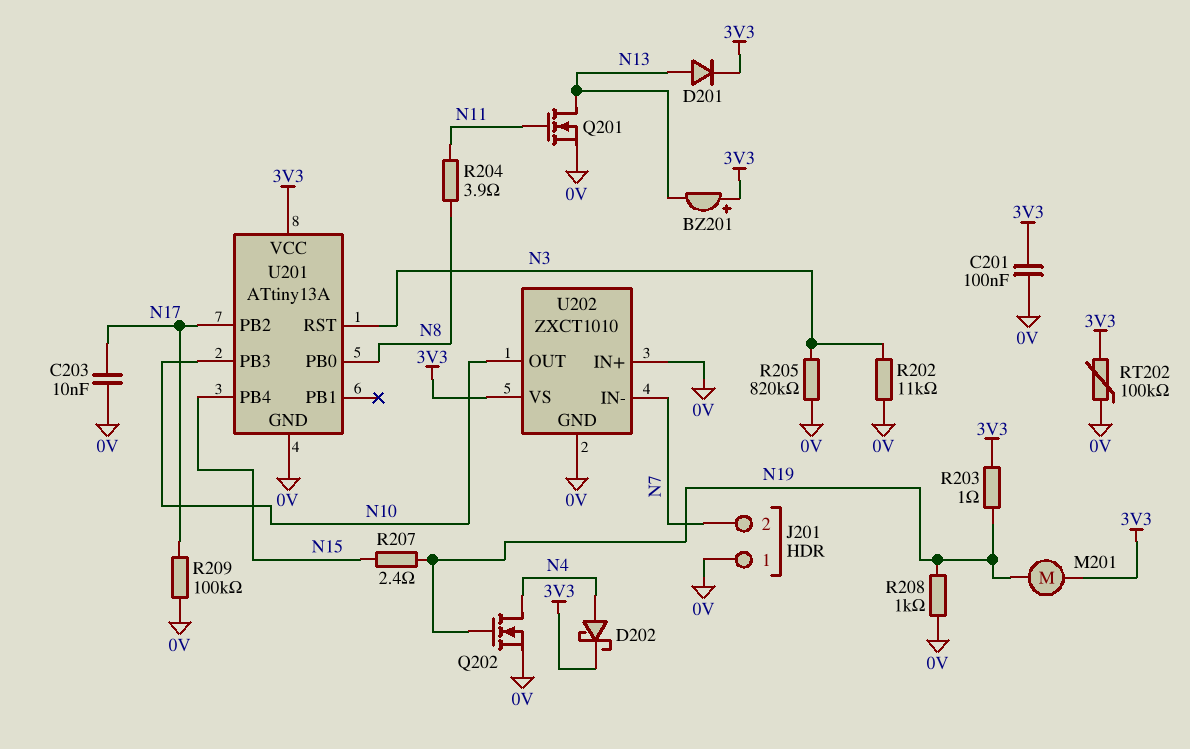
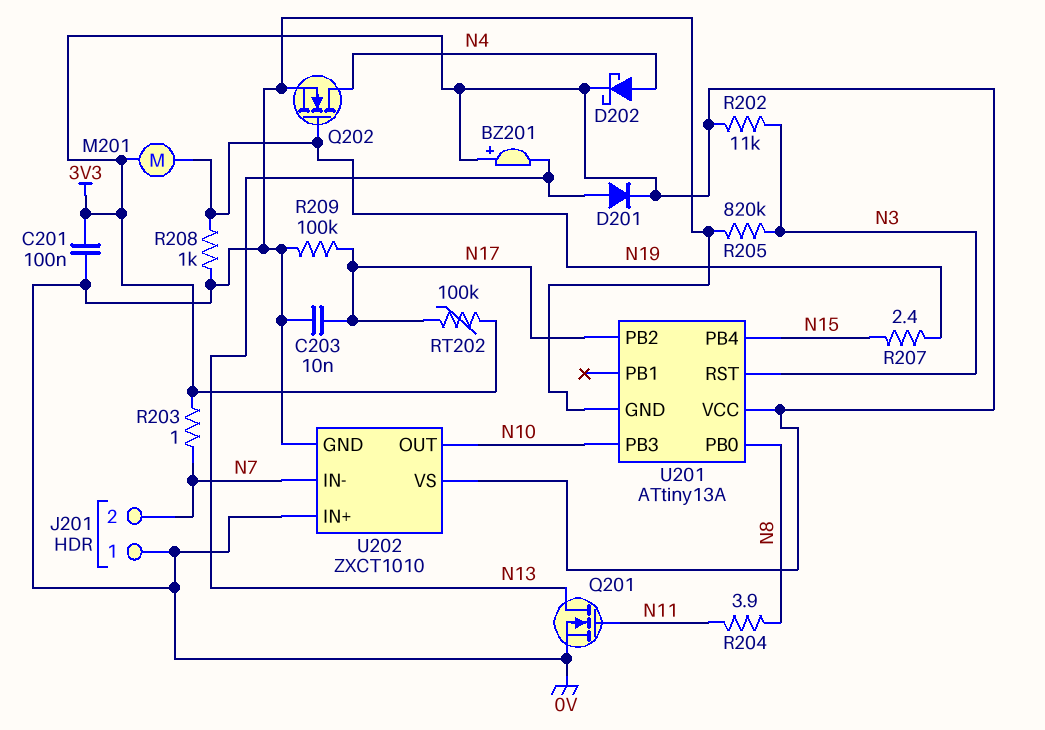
R202: 11k (0V, N3) -> 11k (3V3, N3)
R203: 1 (3V3, N19) -> 1 (3V3, N7)
RT202: 100k (0V, 3V3) -> 100k (3V3, N17)

